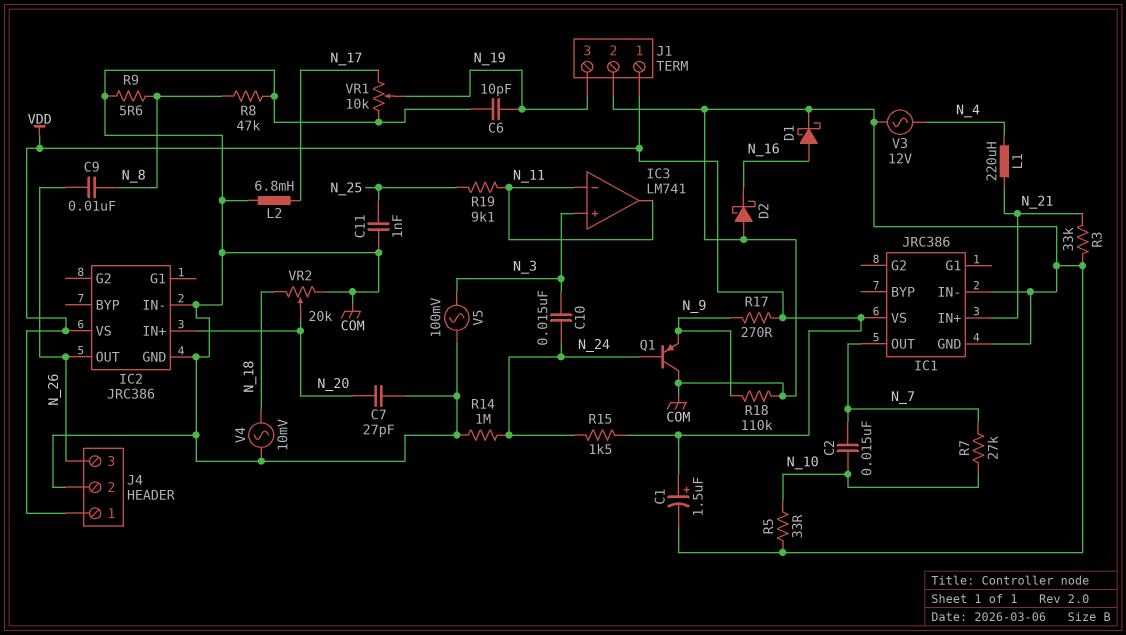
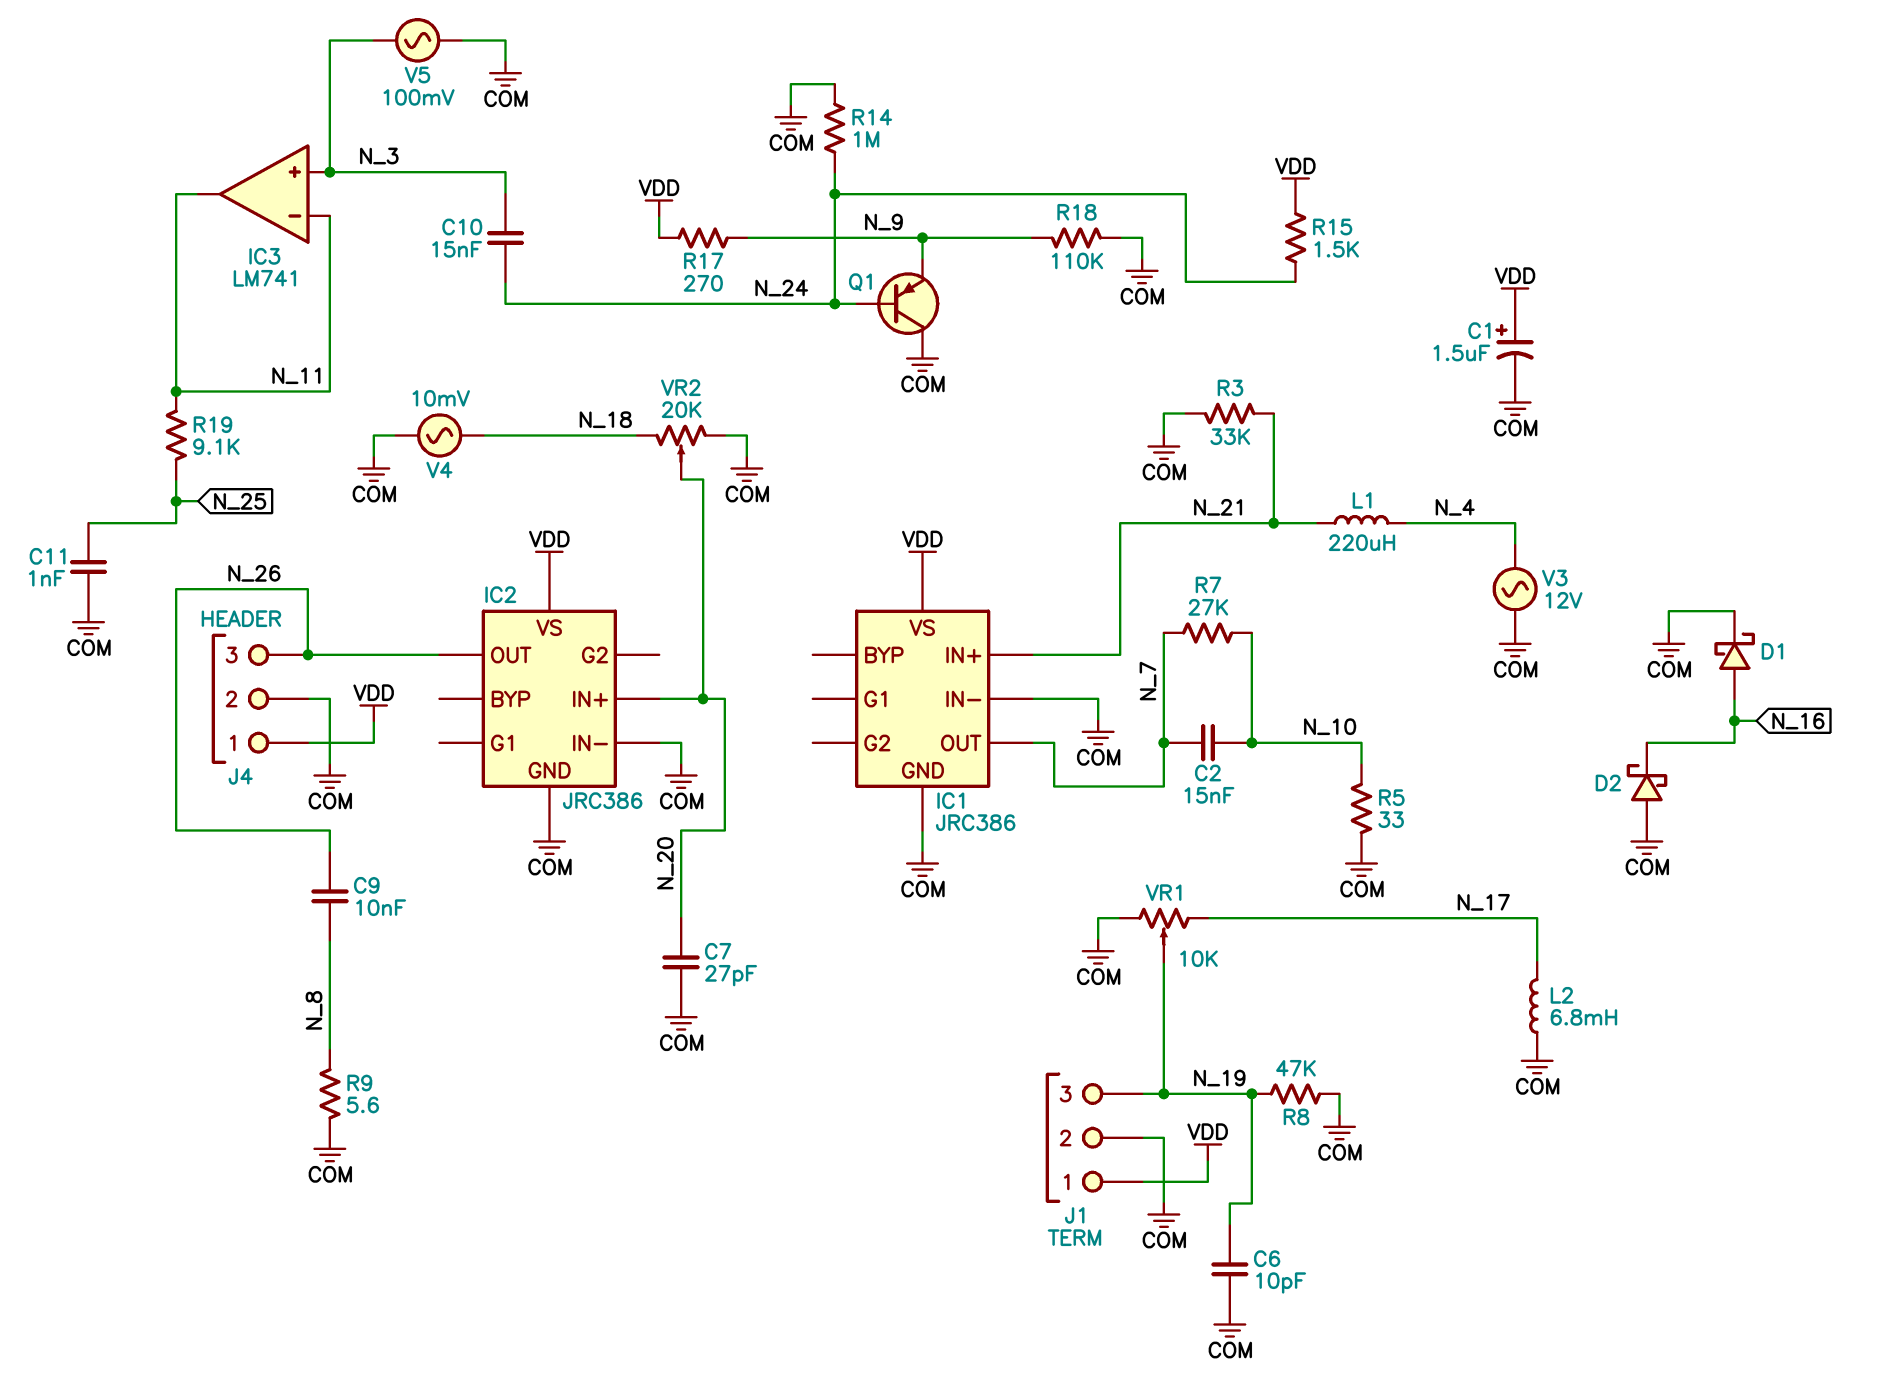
R8: 47k (COM, N_8) -> 47k (COM, N_19)

